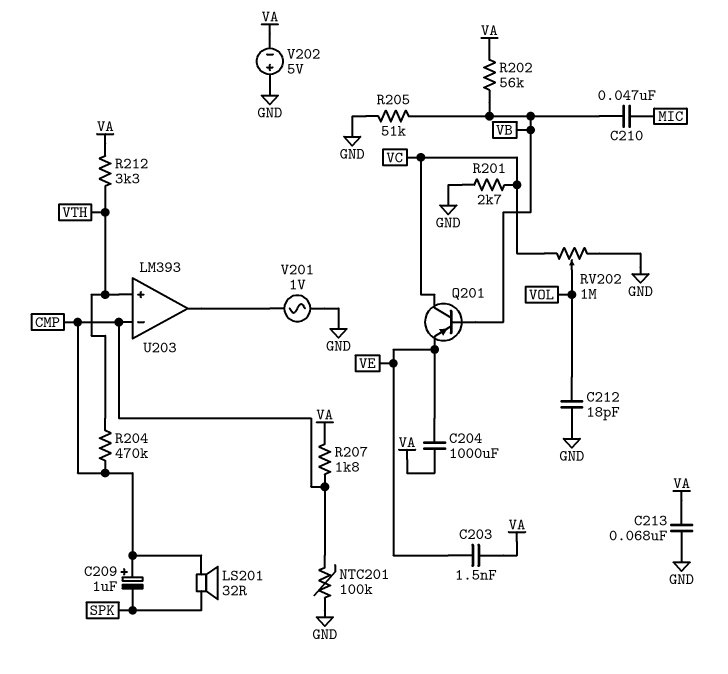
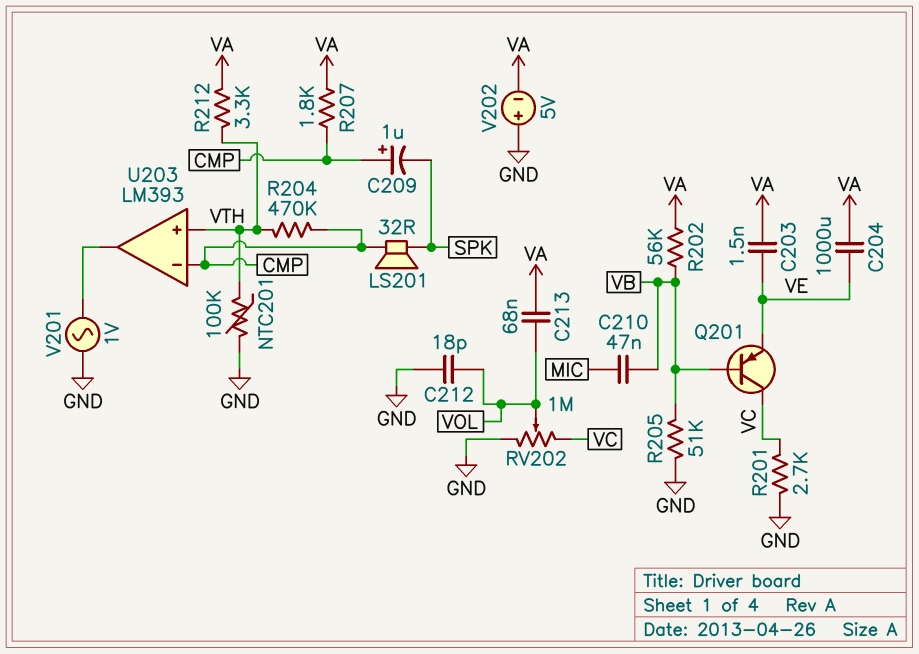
C213: 68nF (GND, VA) -> 68nF (VA, VOL)
NTC201: 100k (CMP, GND) -> 100k (GND, VTH)

